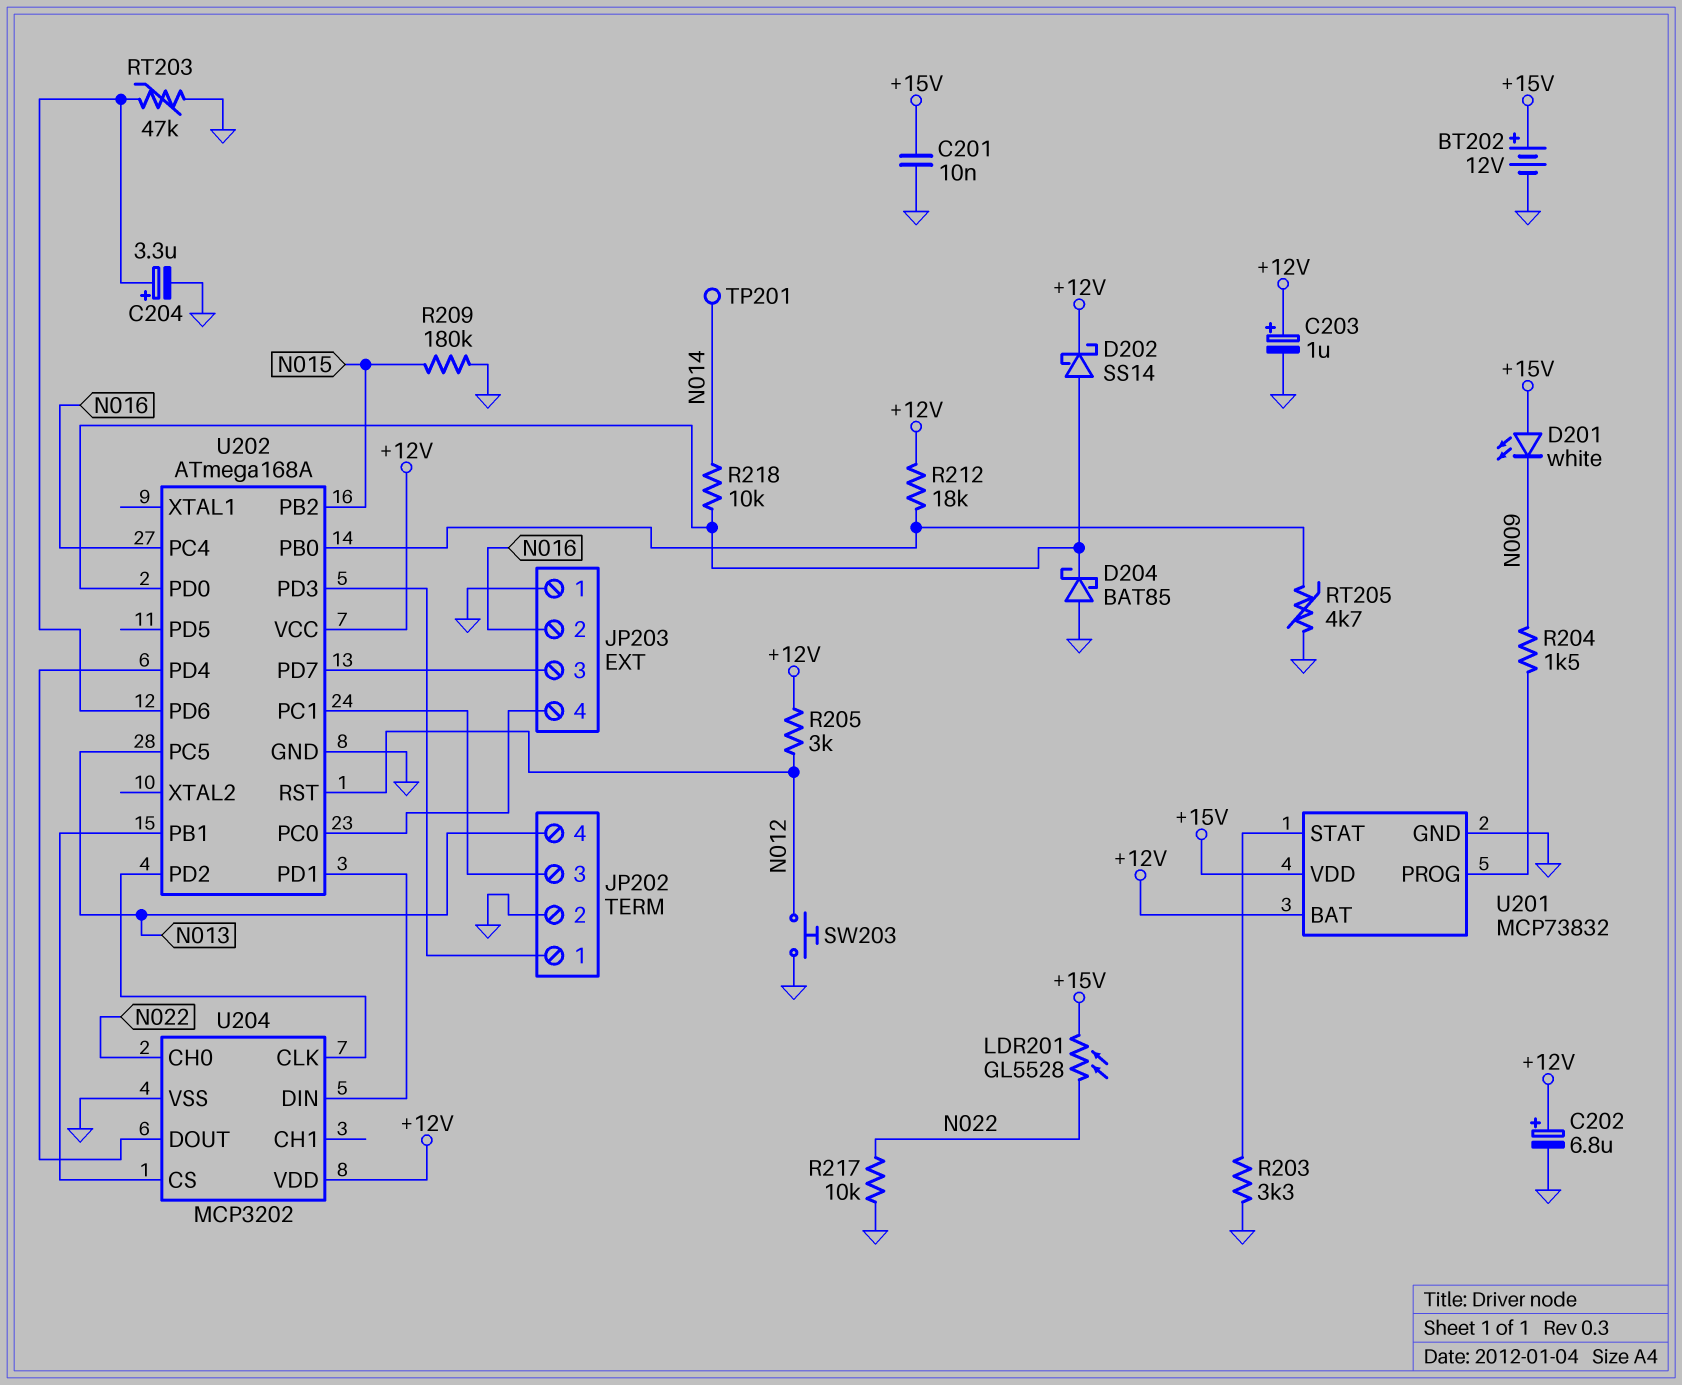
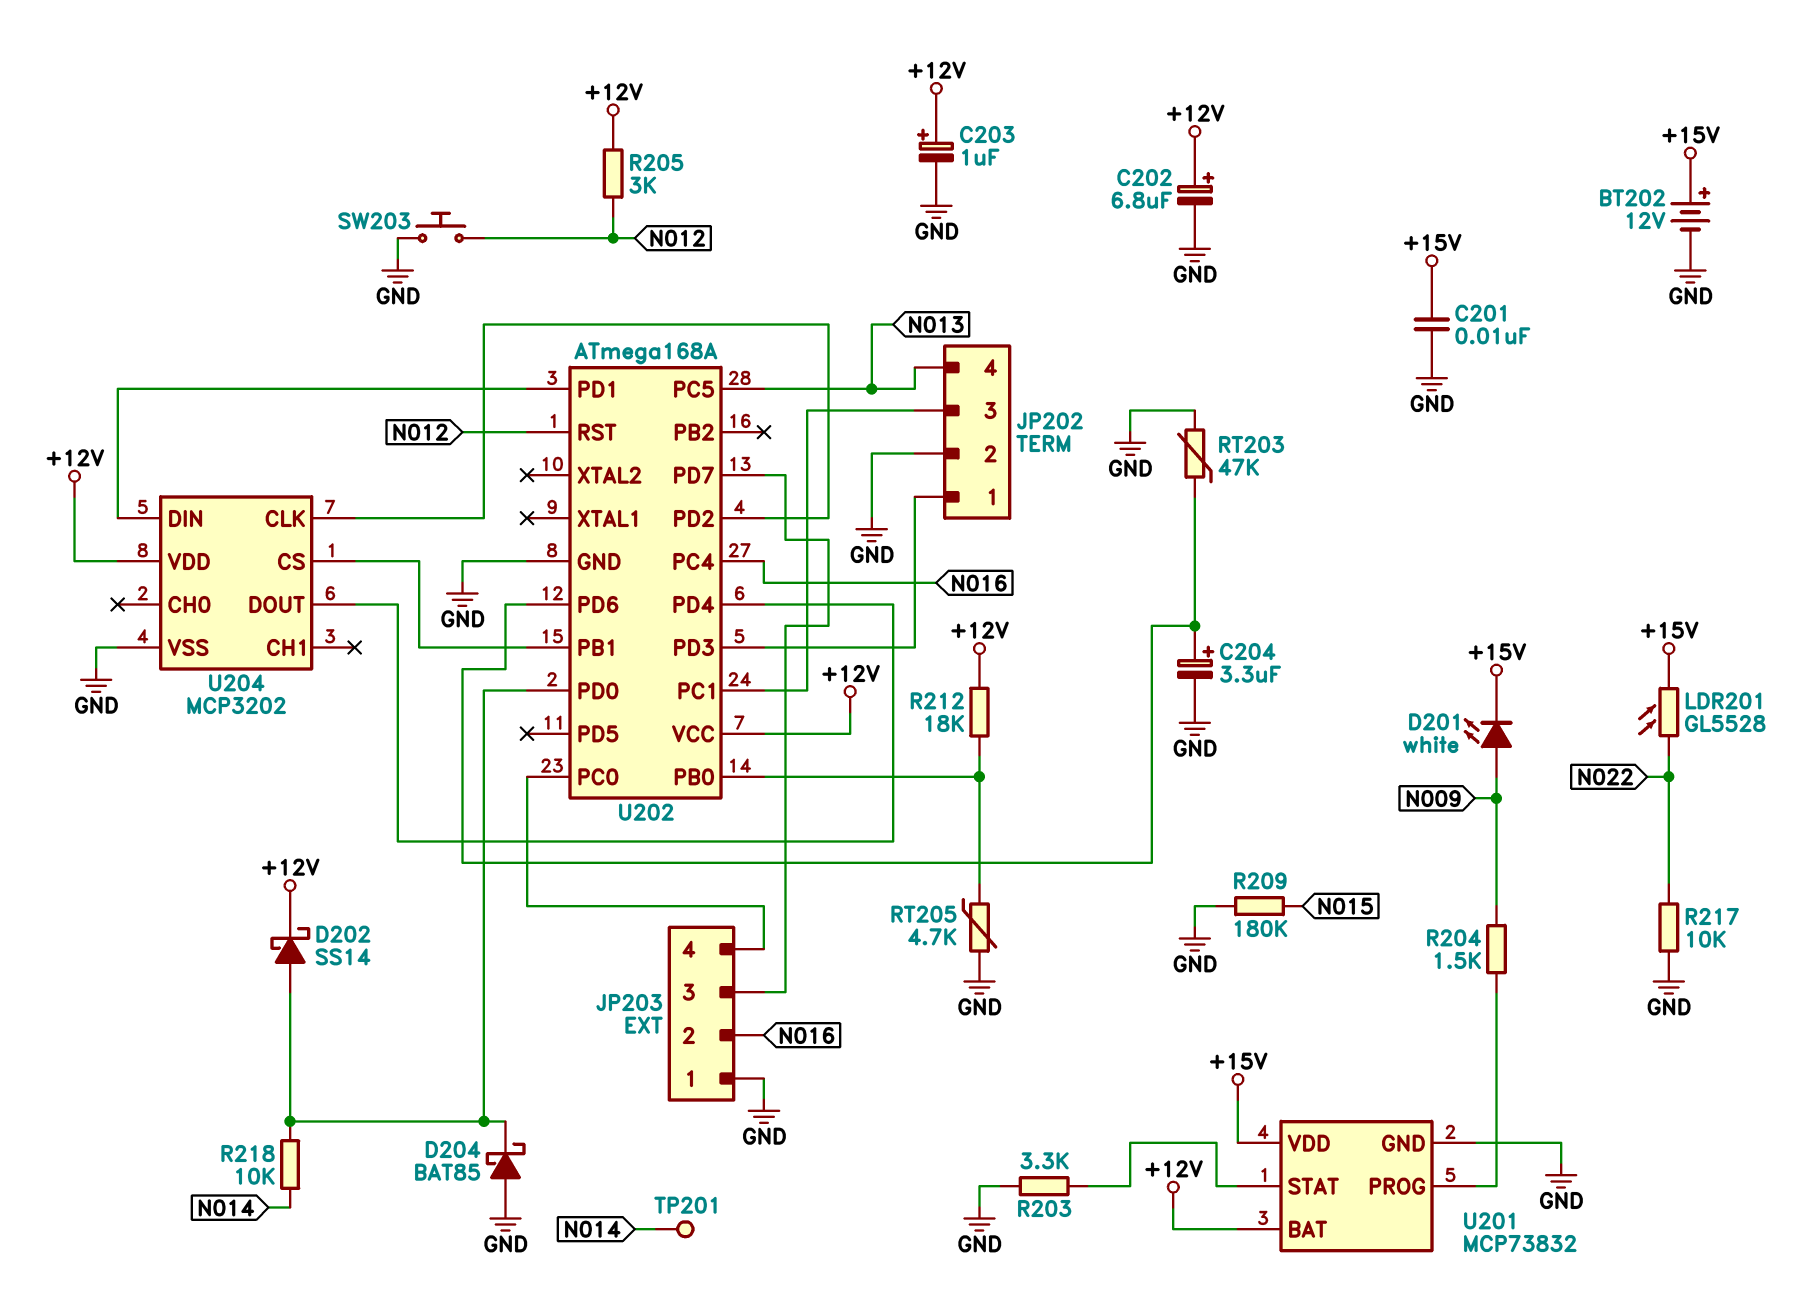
D201: LED white (A +15V, K N009) -> LED white (A N009, K +15V)
U202 pin PB2: N015 -> none
U204 pin CH0: N022 -> none

